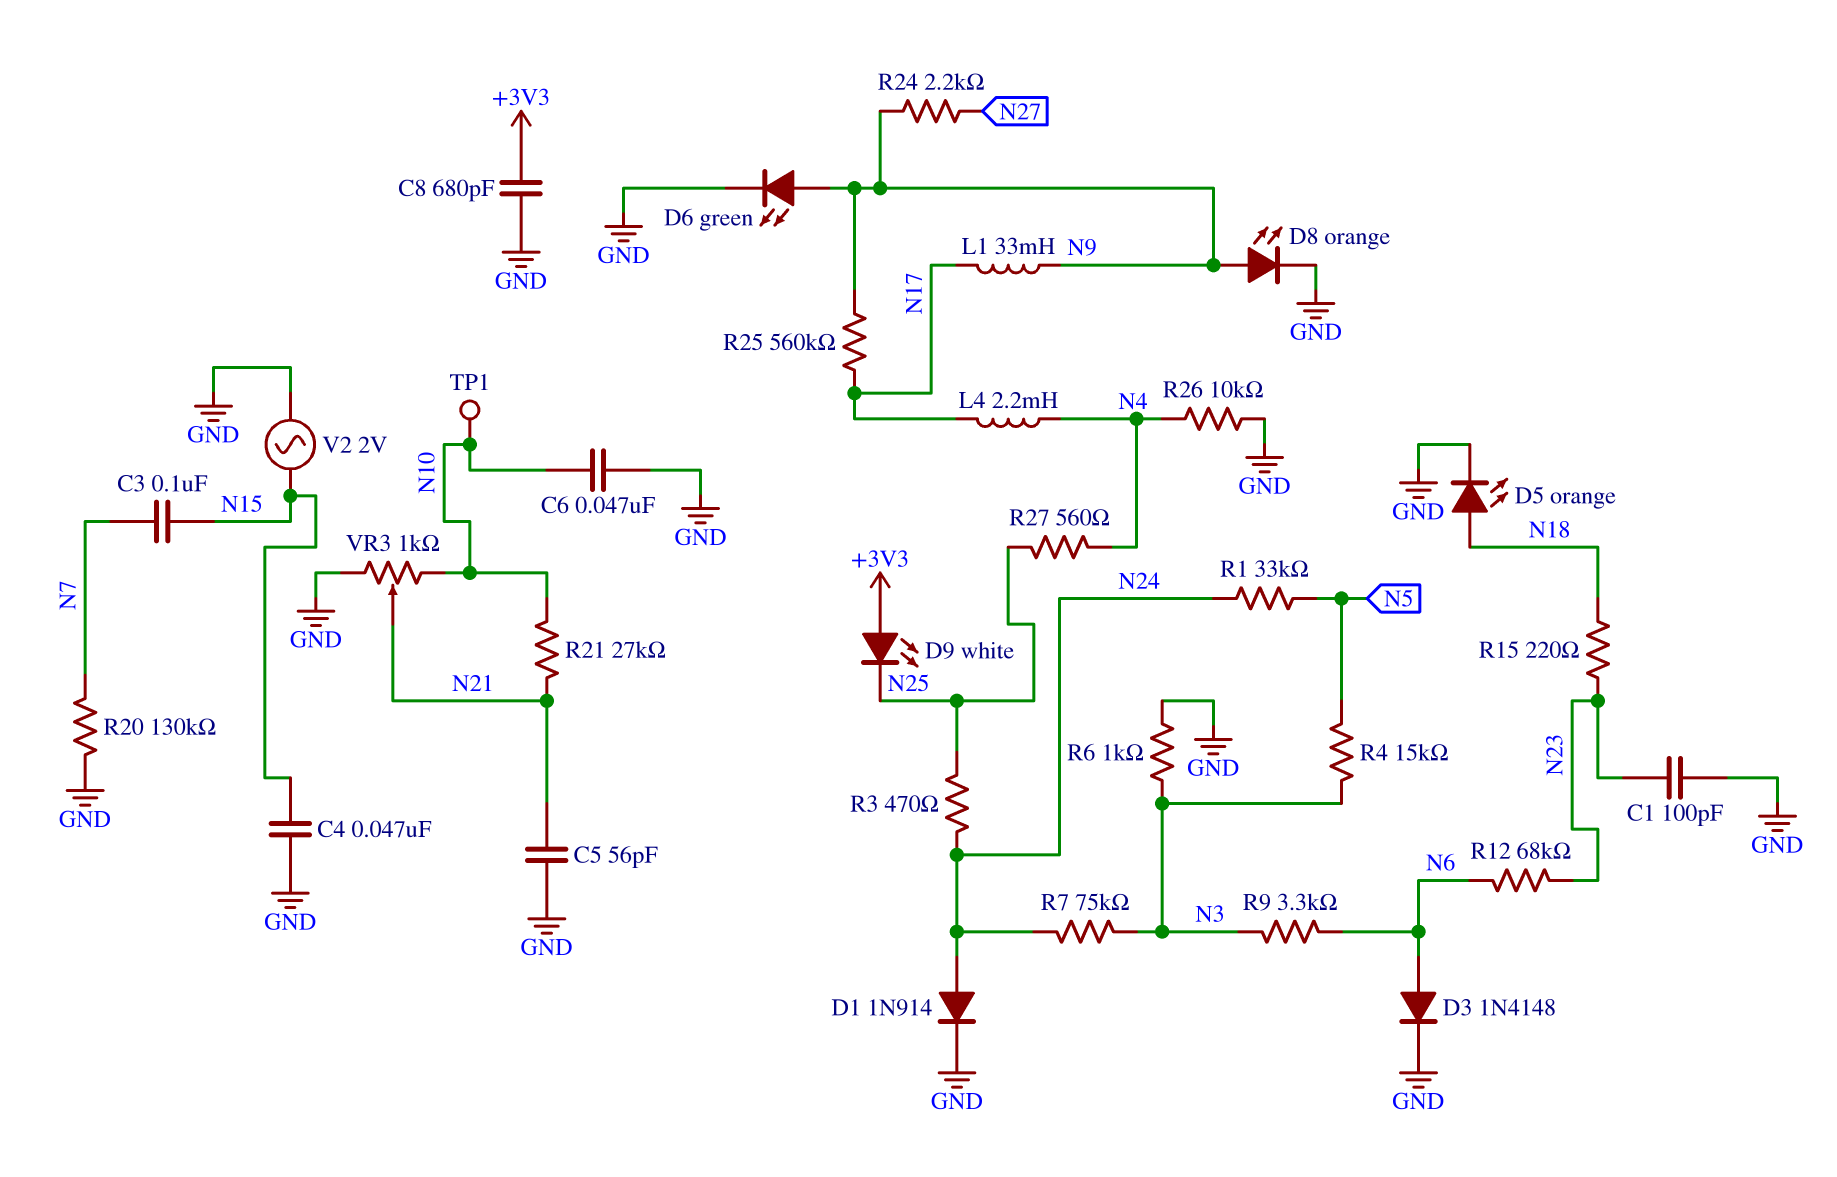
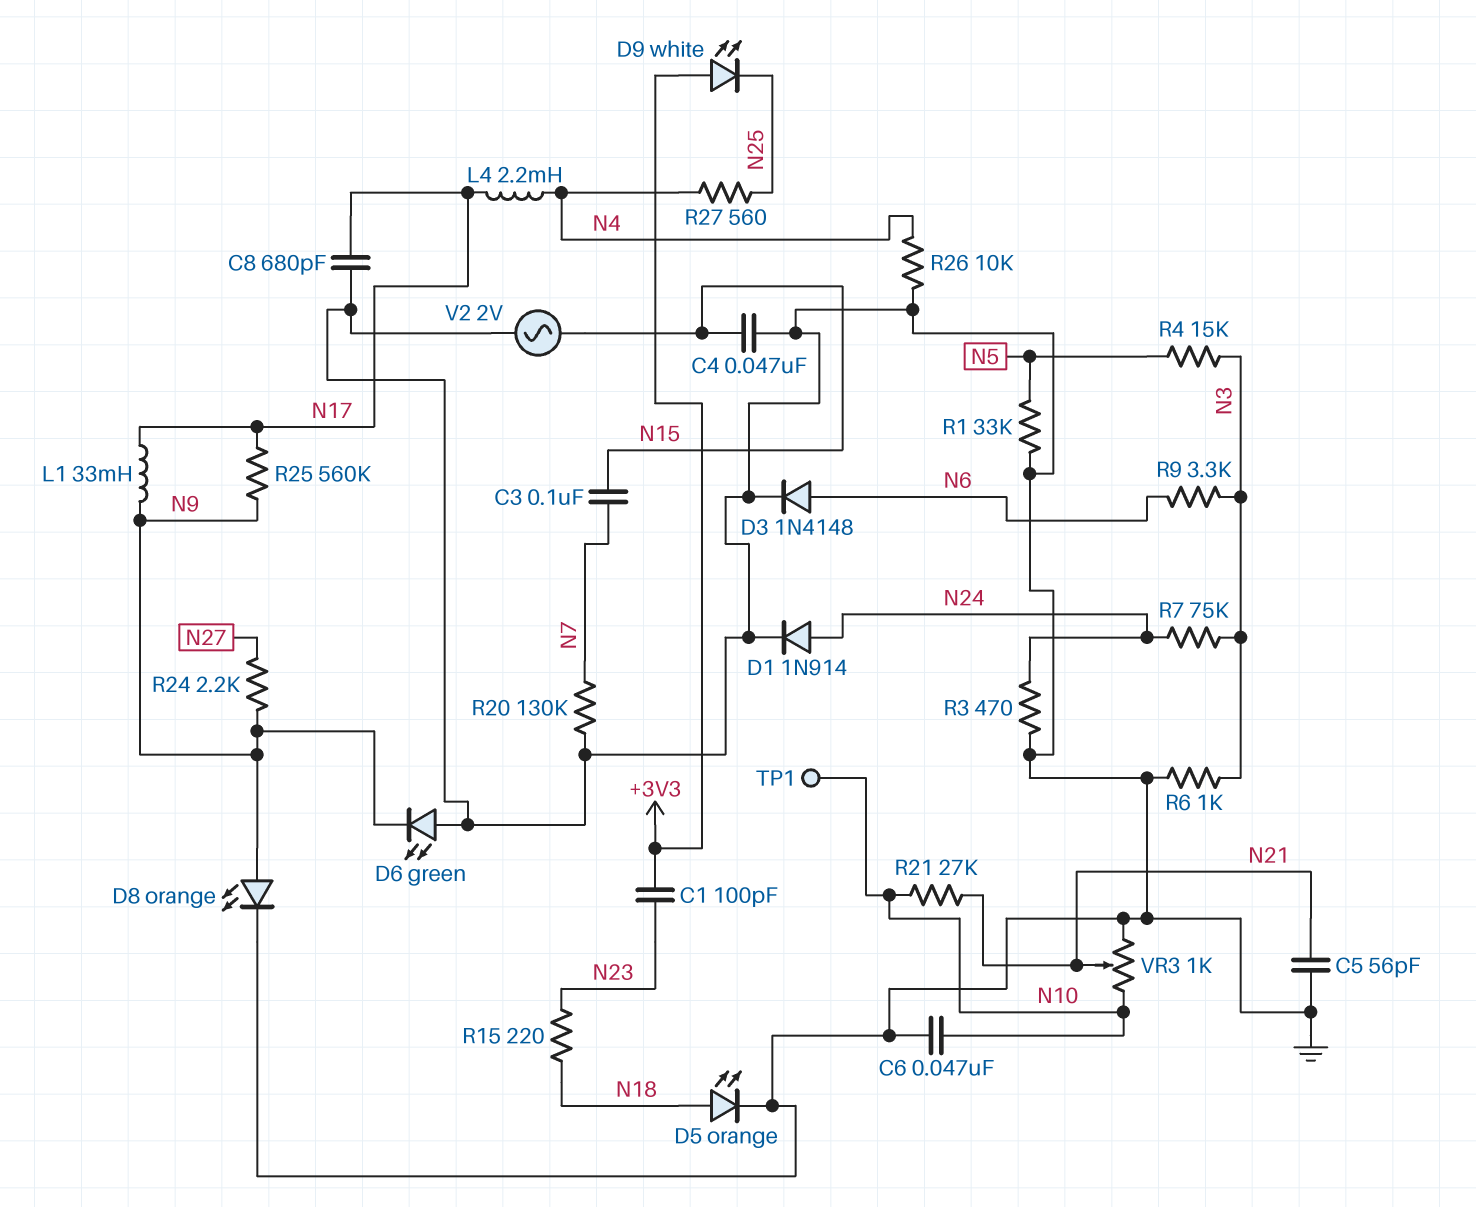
C1: 100pF (GND, N23) -> 100pF (+3V3, N23)
C8: 680pF (+3V3, GND) -> 680pF (GND, N17)
D6: LED green (A N9, K GND) -> LED green (A GND, K N9)
R1: 33k (N5, N24) -> 33k (GND, N5)
R3: 470 (N24, N25) -> 470 (GND, N24)
R12: 68k (N6, N23) -> none

